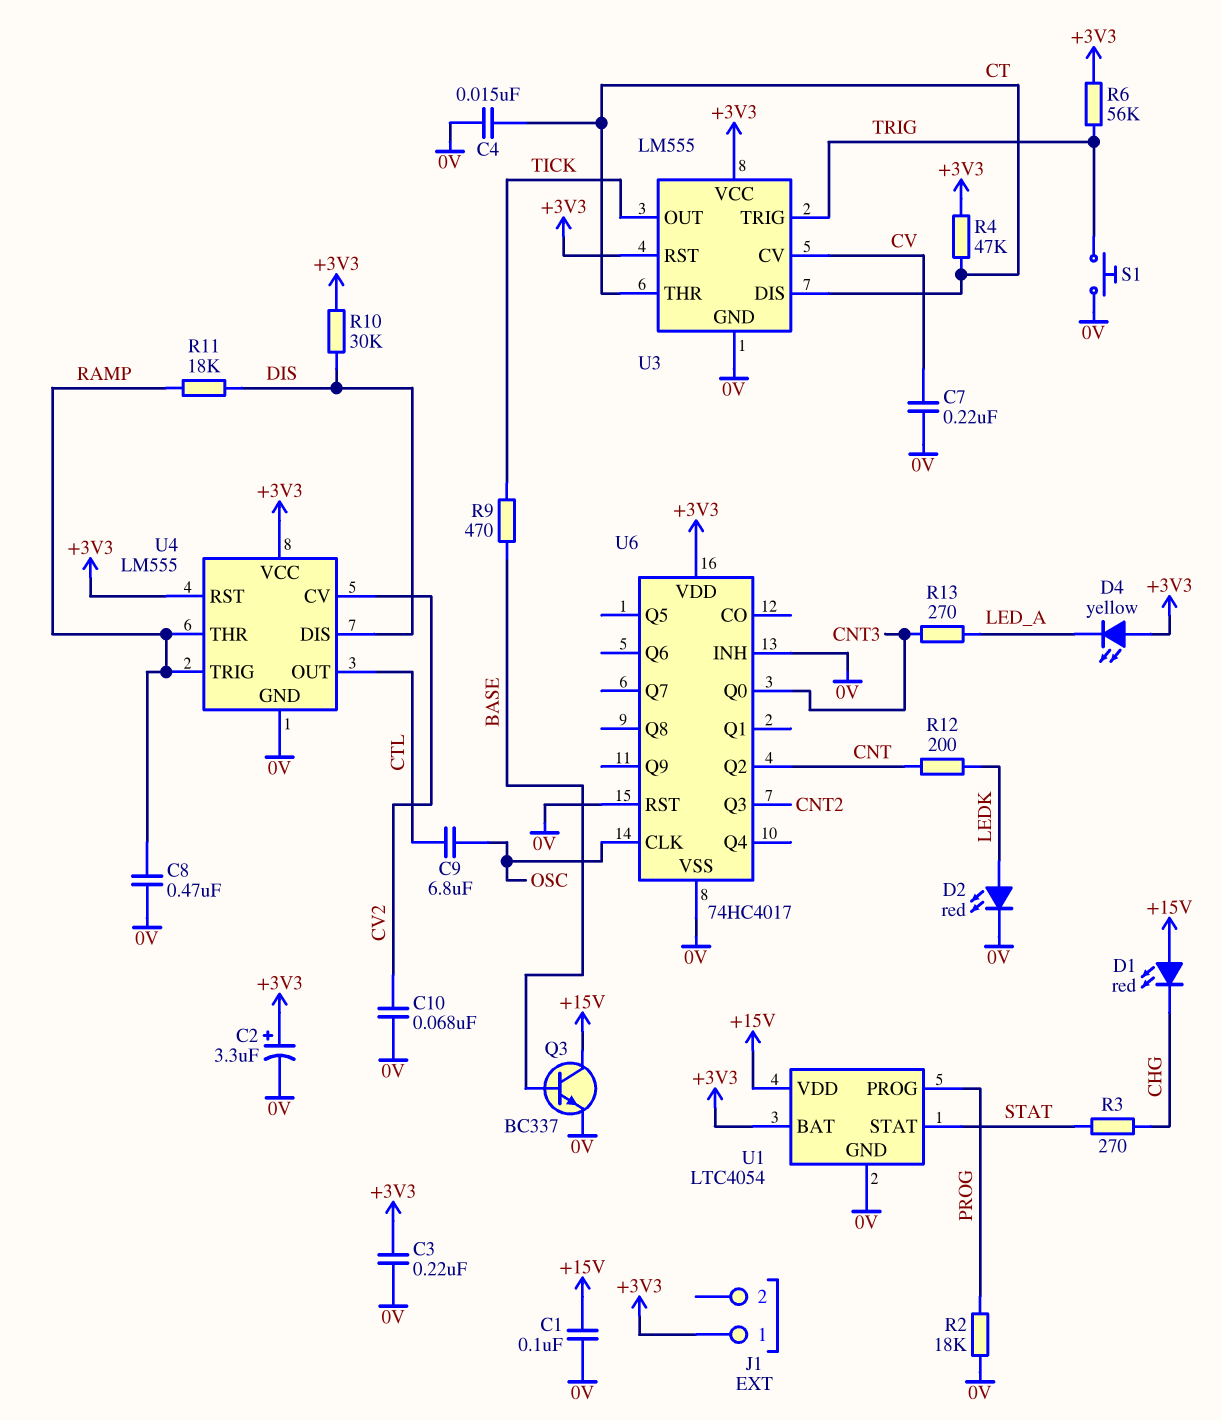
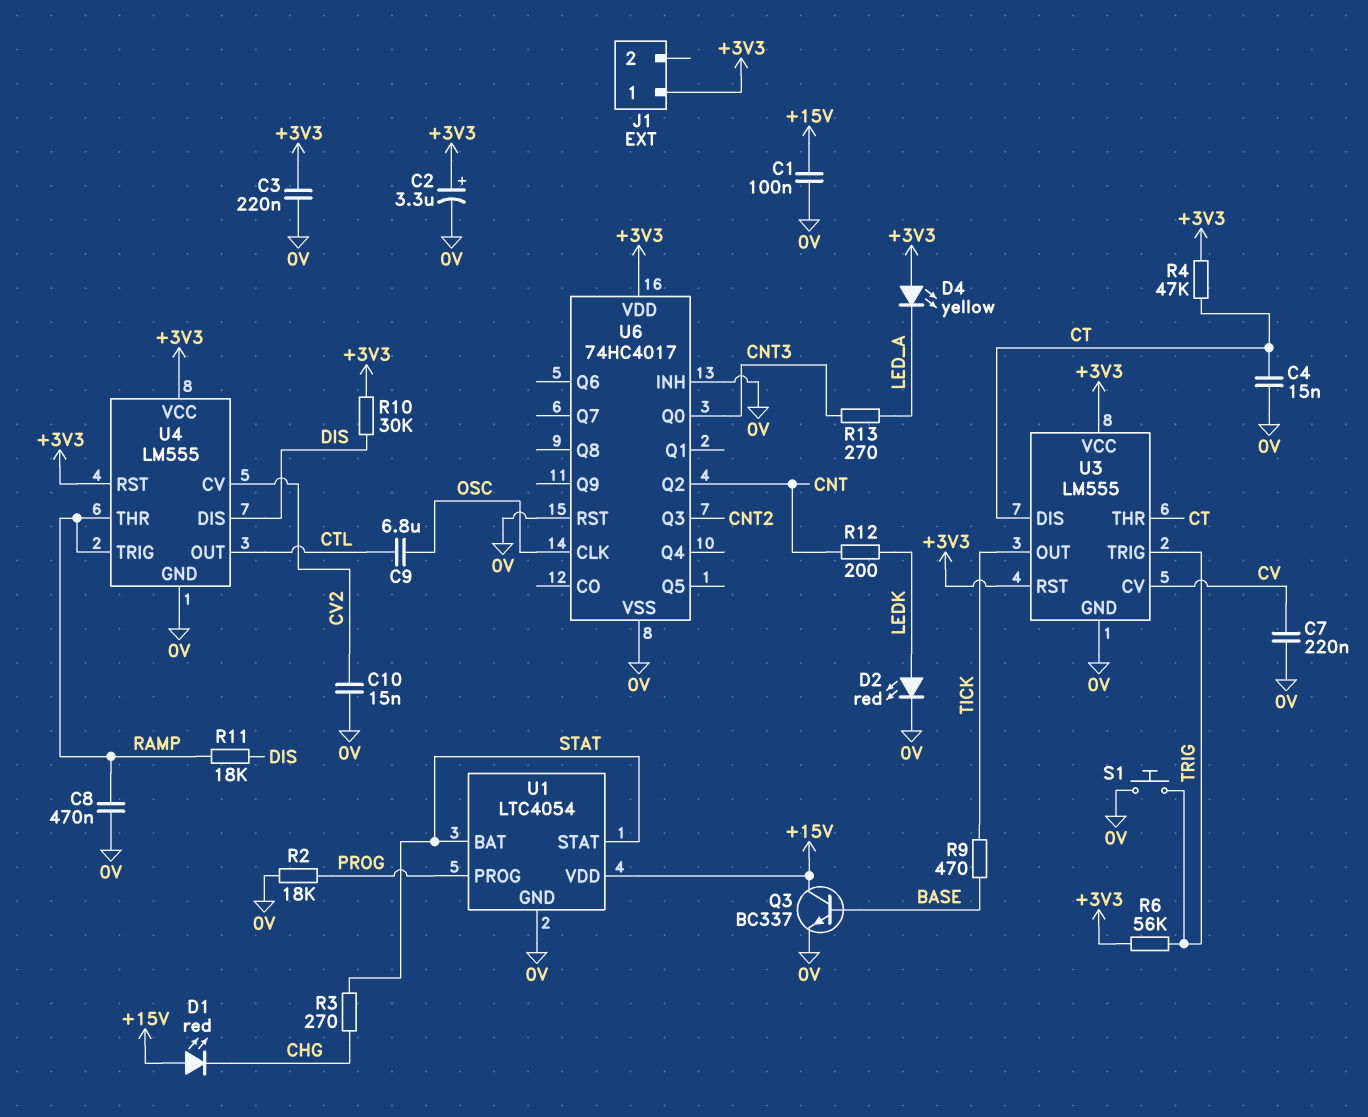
C10: 68nF (0V, CV2) -> 15nF (0V, CV2)
U1 pin BAT: +3V3 -> STAT

